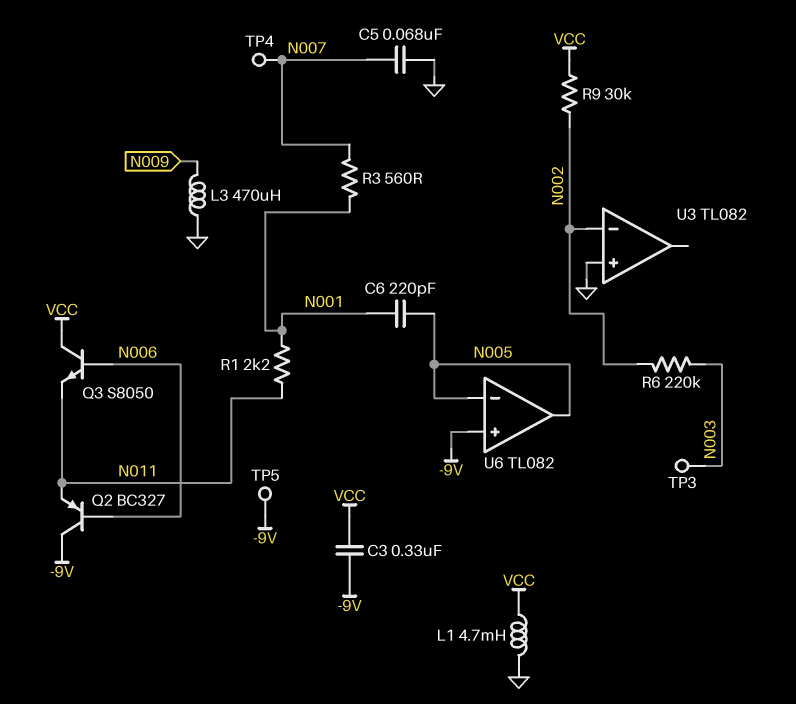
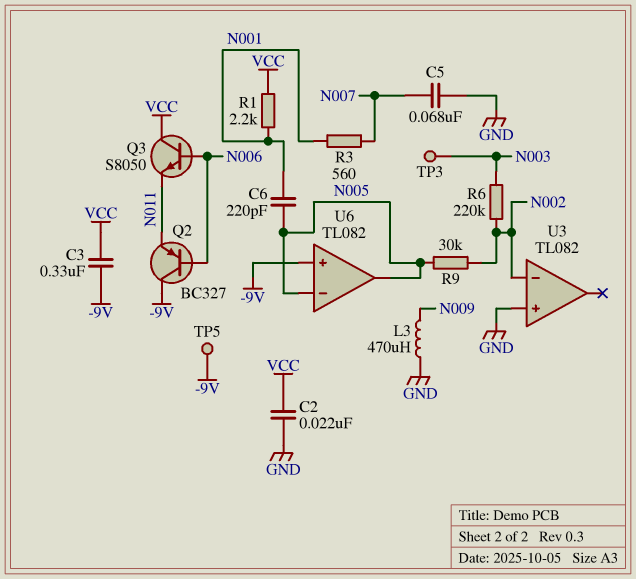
C2: none -> 22nF (GND, VCC)
L1: 4.7mH (GND, VCC) -> none
R1: 2.2k (N001, N011) -> 2.2k (N001, VCC)
R9: 30k (N002, VCC) -> 30k (N002, N005)
TP4: test point (N007) -> none

